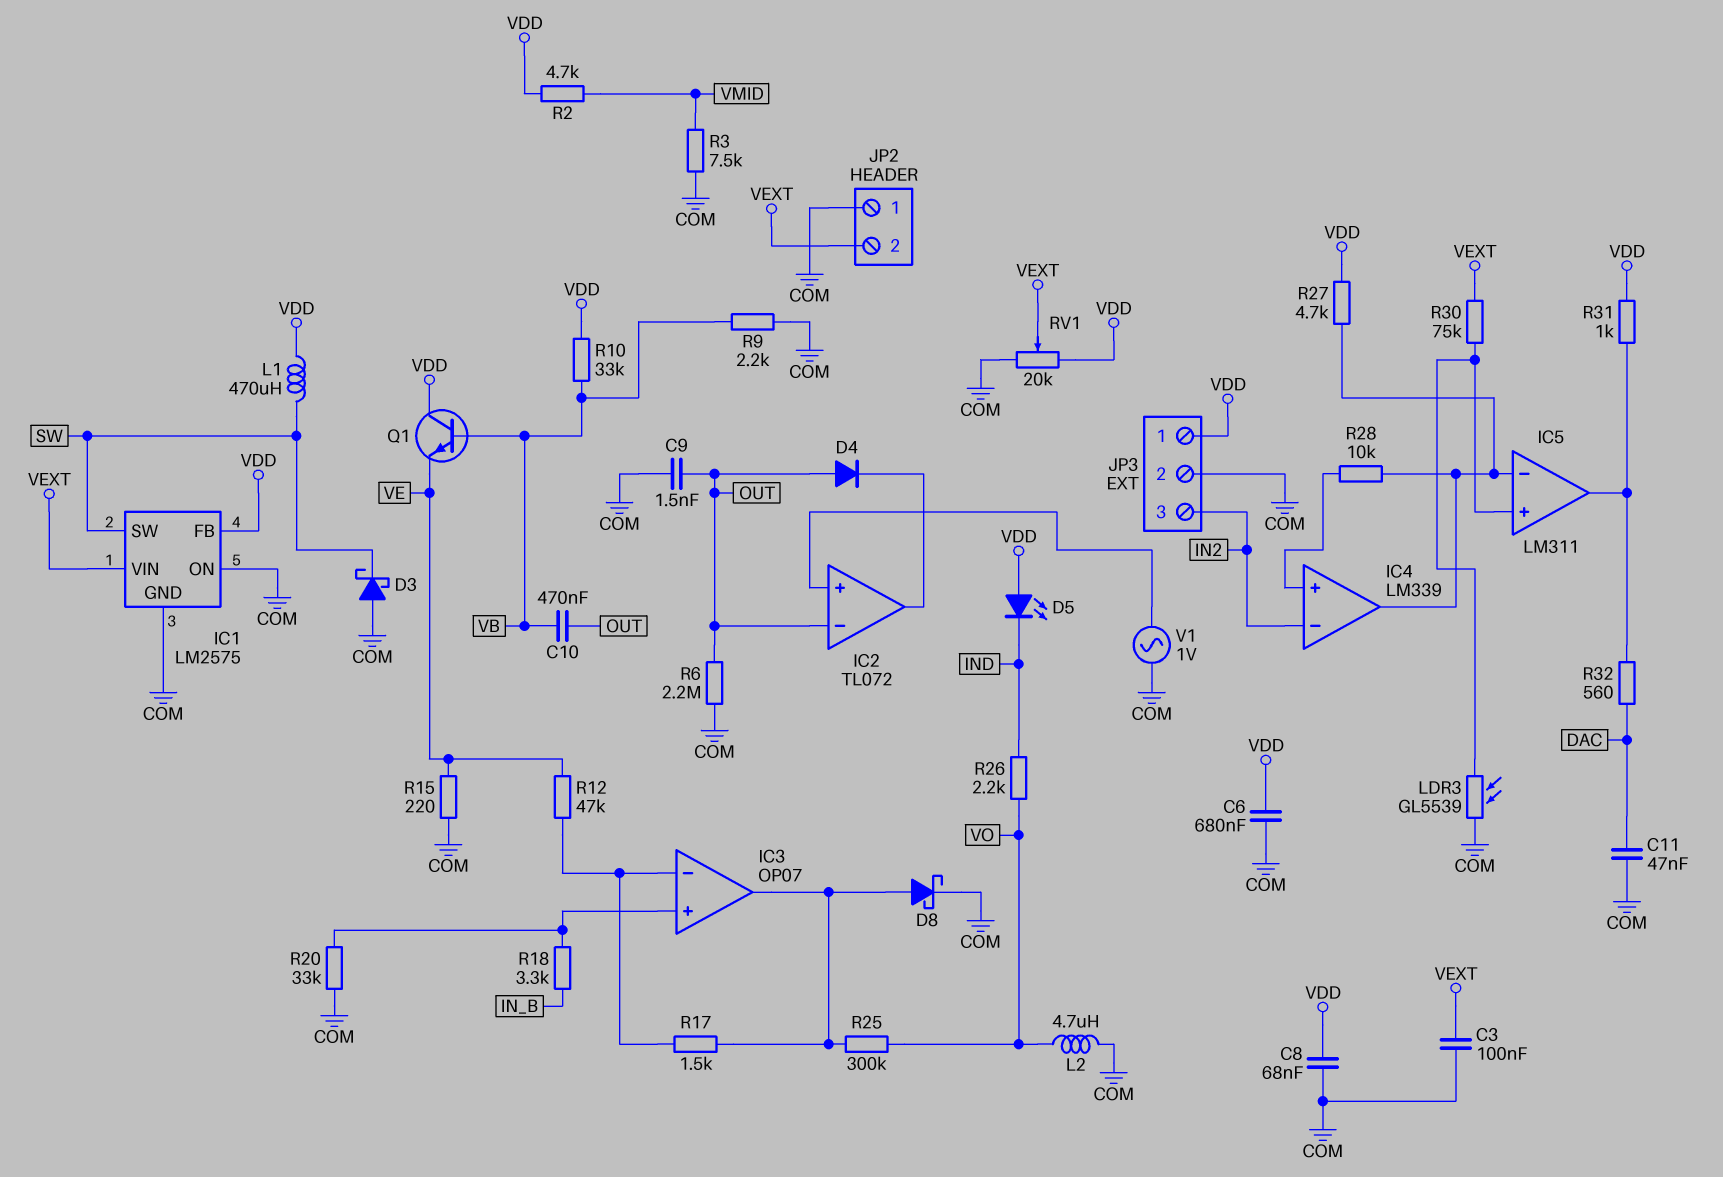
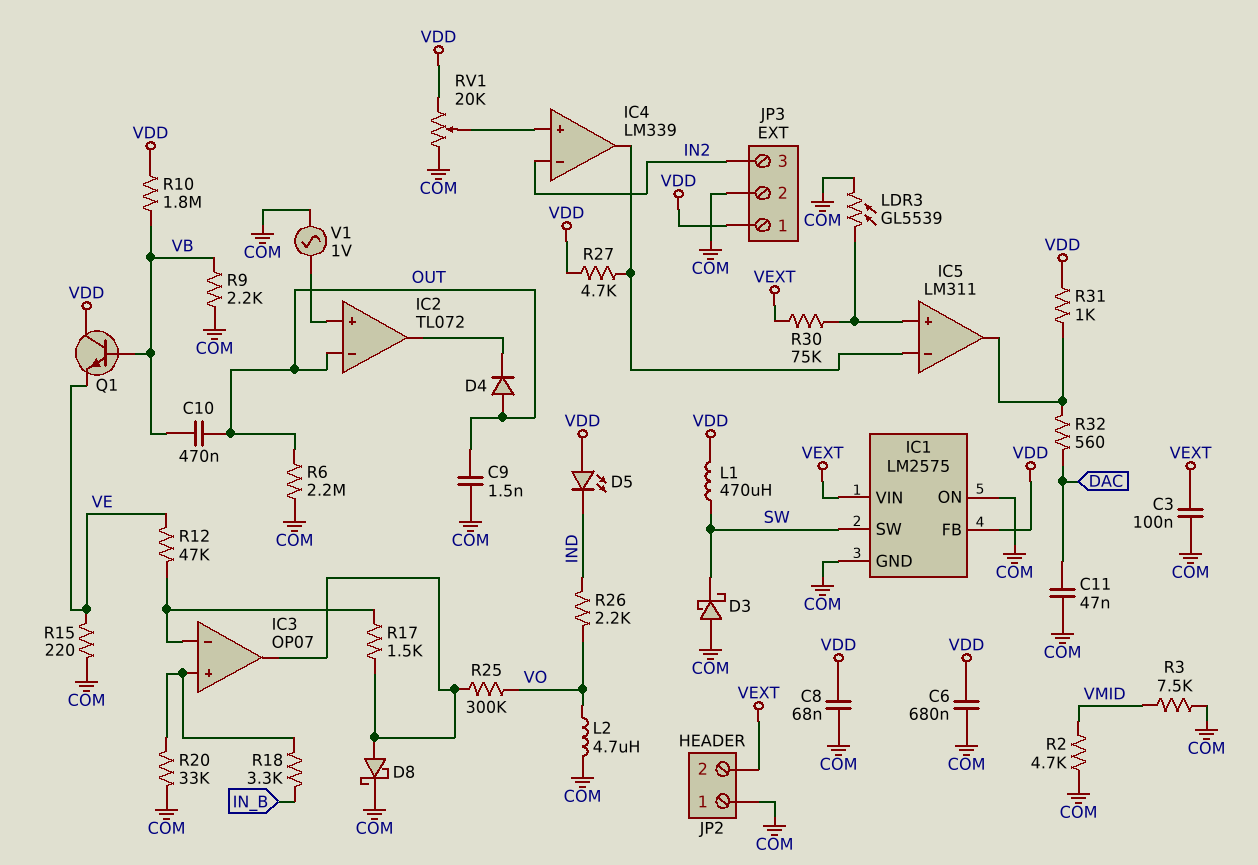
R2: 4.7k (VDD, VMID) -> 4.7k (COM, VMID)
R10: 33k (VB, VDD) -> 1.8M (VB, VDD)
R28: 10k (IC4/in+, IC4/out) -> none
RV1: 20k (COM, VDD, wiper VEXT) -> 20k (COM, VDD, wiper IC4/in+)

